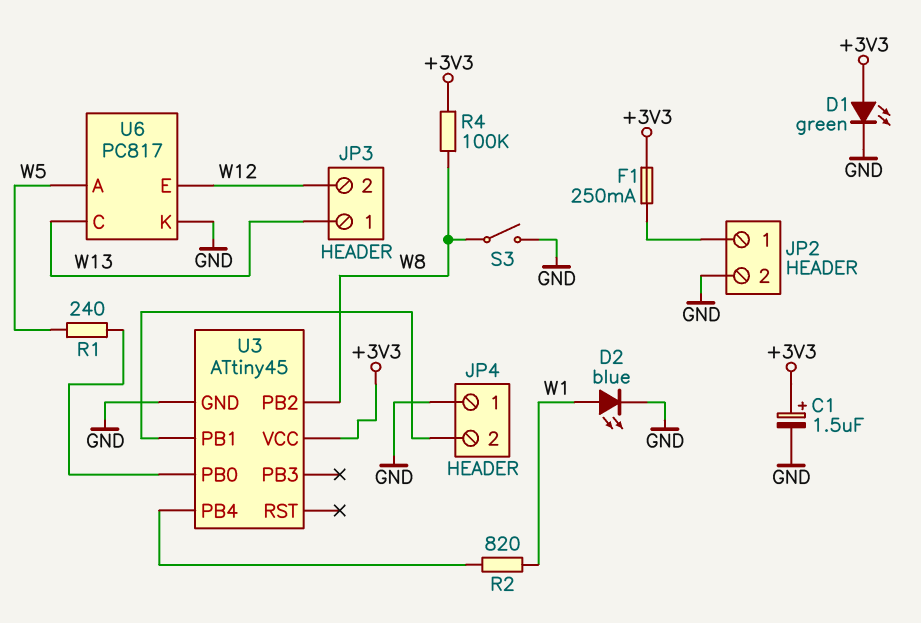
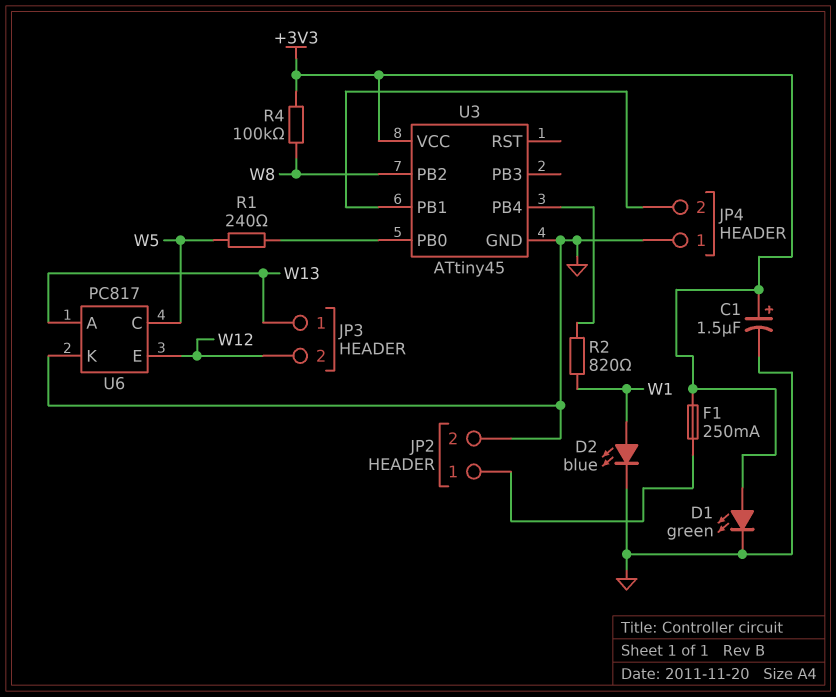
S3: switch (GND, W8) -> none
U6 pin A: W5 -> W13
U6 pin C: W13 -> W5

